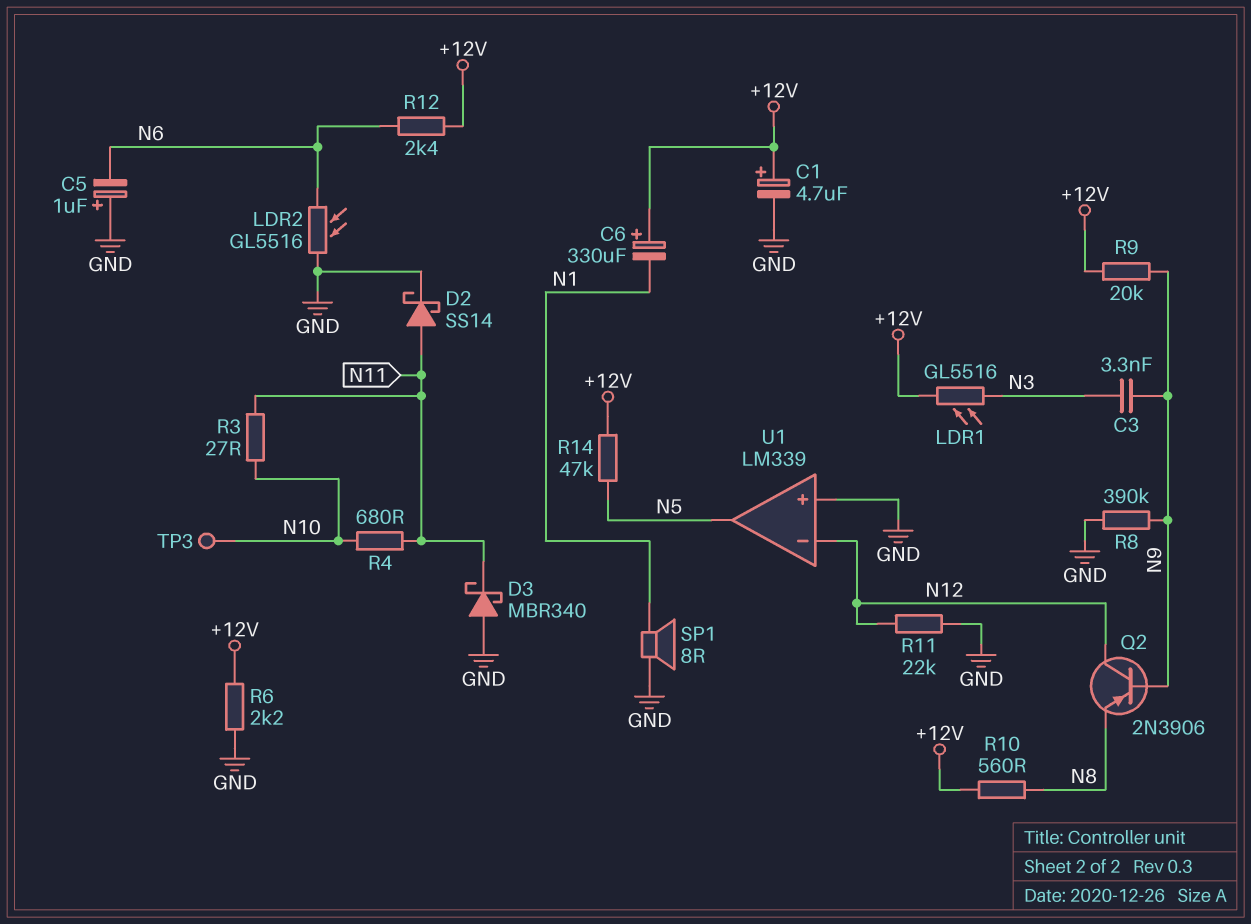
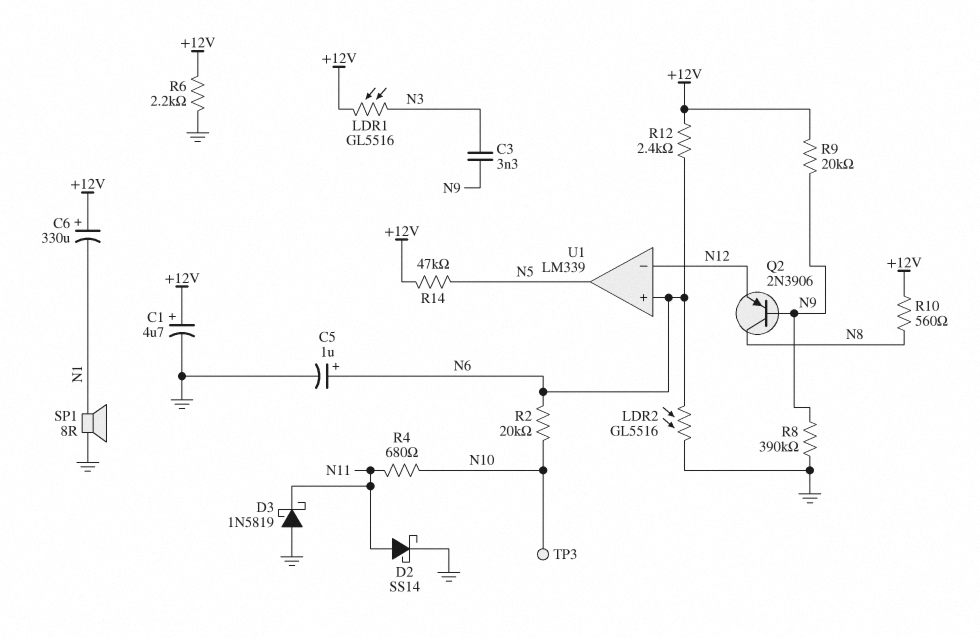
C5: 1uF (plus GND, minus N6) -> 1uF (plus N6, minus GND)
D3: schottky MBR340 (A GND, K N11) -> schottky 1N5819 (A GND, K N11)
Q2: PNP 2N3906 (B N9, C N12, E N8) -> PNP 2N3906 (B N9, C N8, E N12)
R2: none -> 20k (N6, N10)
R3: 27 (N10, N11) -> none
R11: 22k (GND, N12) -> none
U1 pin in+: GND -> N6

